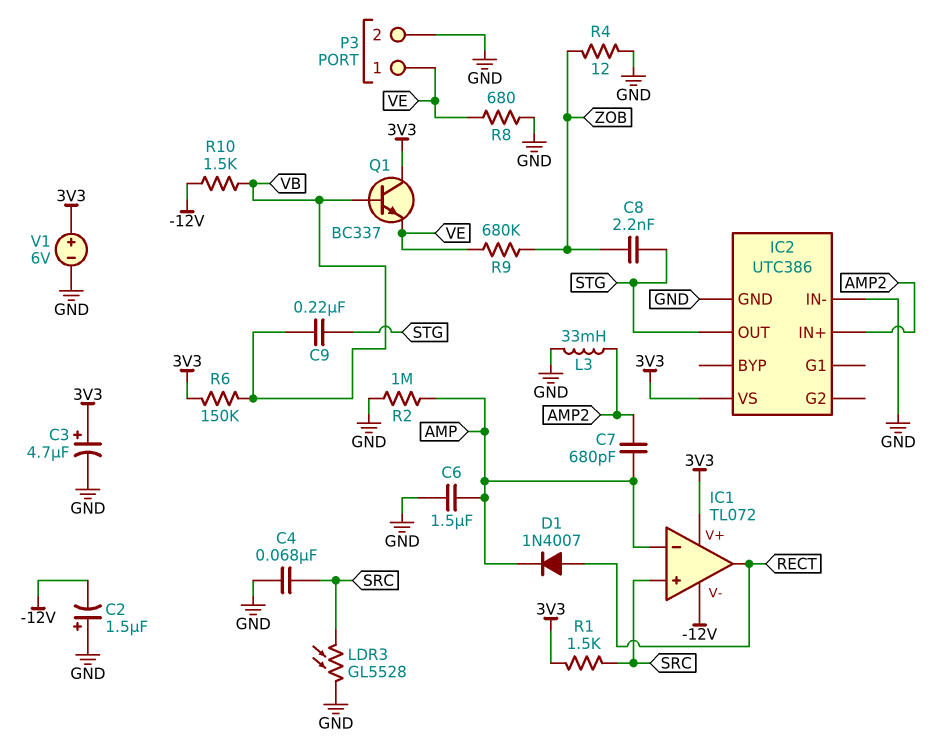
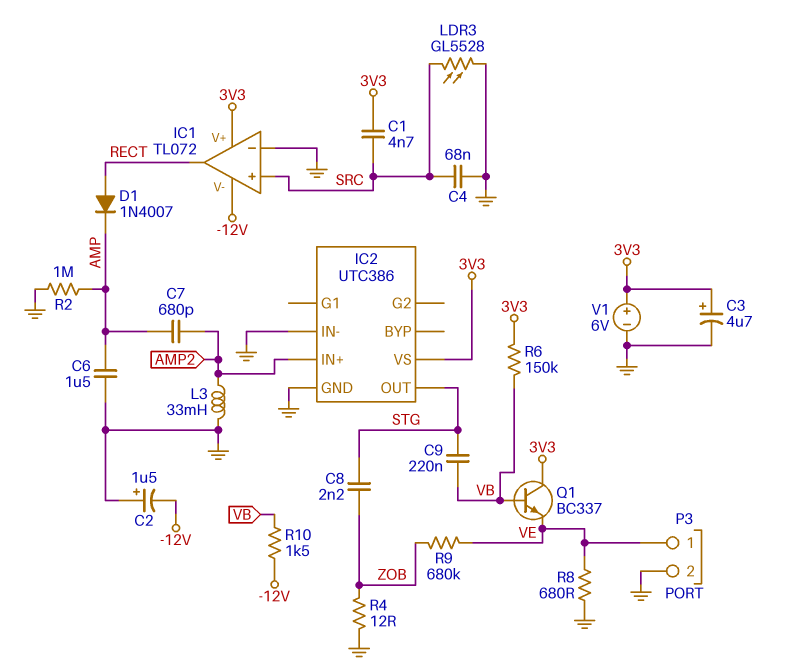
C1: none -> 4.7nF (3V3, SRC)
IC1 pin in-: AMP -> GND
R1: 1.5k (3V3, SRC) -> none

